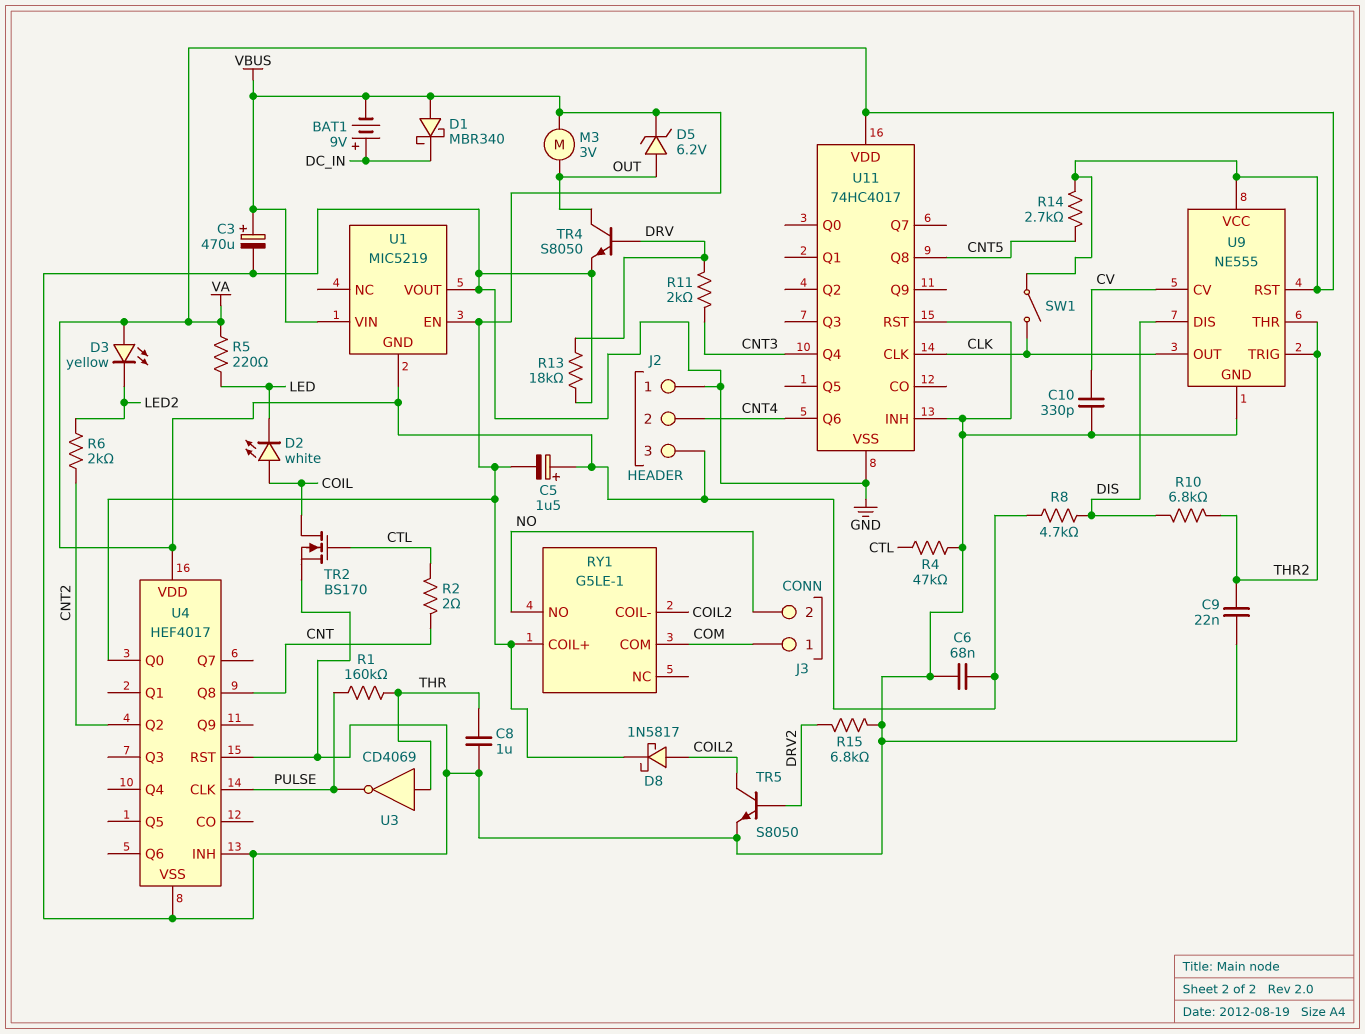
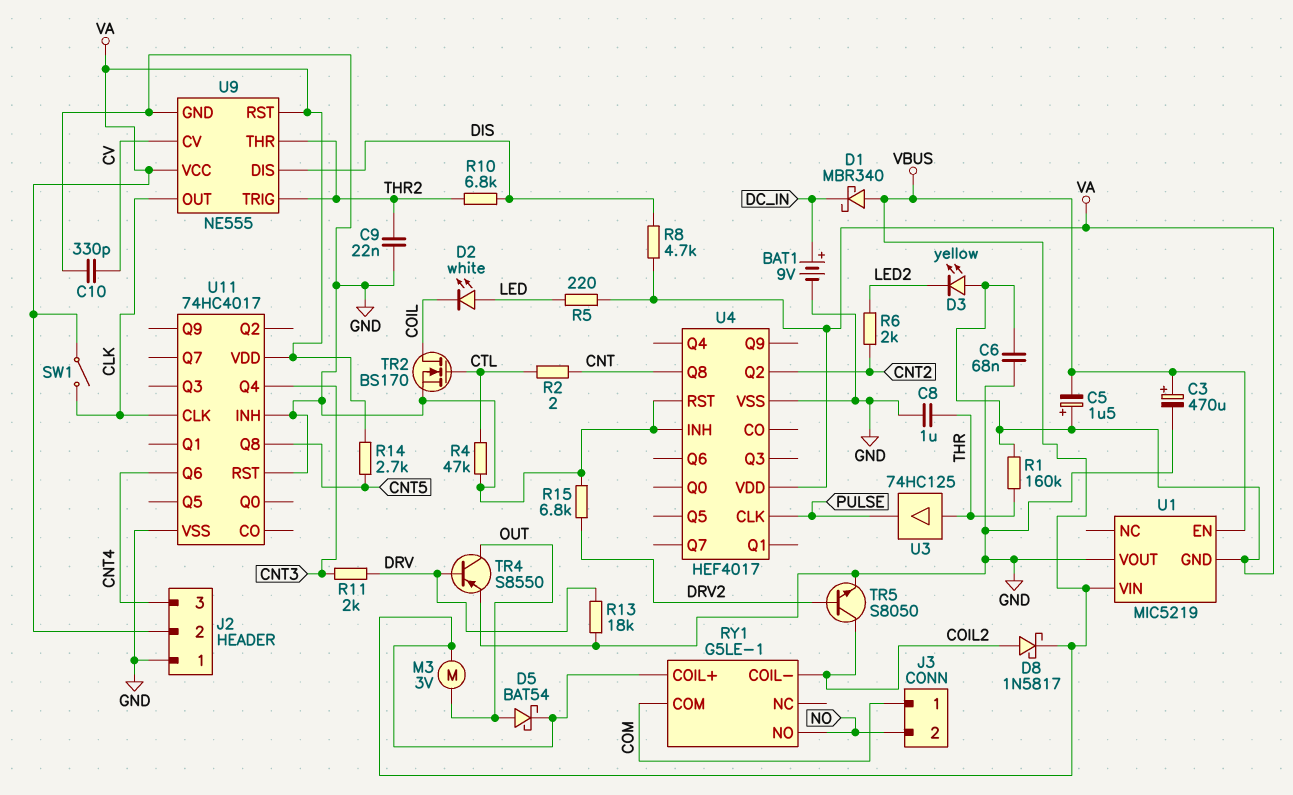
BAT1: 9V (plus DC_IN, minus VBUS) -> 9V (plus DC_IN, minus GND)
D2: LED white (A COIL, K LED) -> LED white (A LED, K COIL)
D5: zener 6.2V (A OUT, K VBUS) -> schottky BAT54 (A OUT, K VBUS)
J2 pin 2: CNT4 -> VA
J2 pin 3: VA -> CNT4
R1: 160k (PULSE, THR) -> 160k (THR, VA)
TR4: NPN S8050 (B DRV, C OUT, E GND) -> PNP S8550 (B DRV, C OUT, E GND)
U3: NOT CD4069 (in THR, out PULSE) -> buffer 74HC125 (in THR, out PULSE)
U4 pin Q0: VBUS -> none

